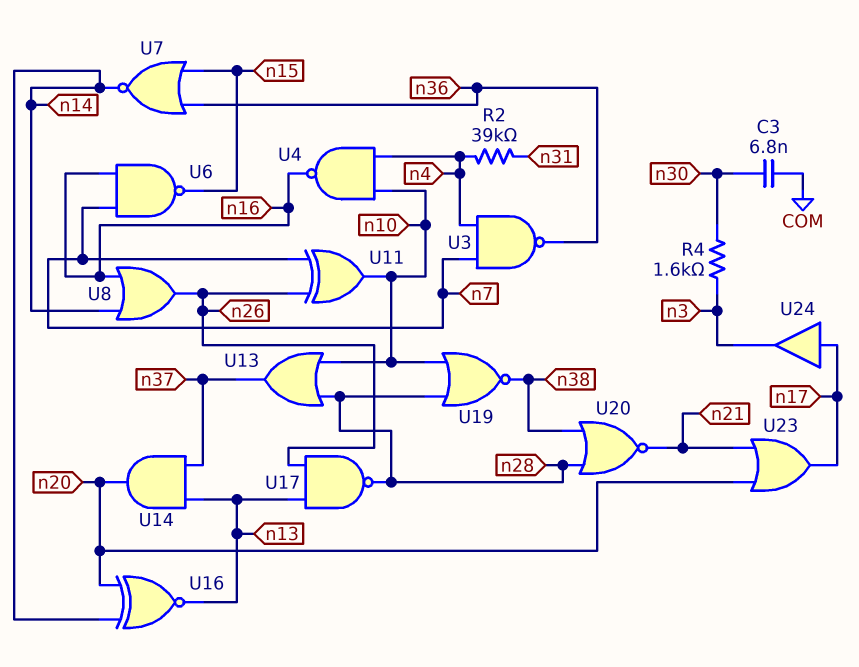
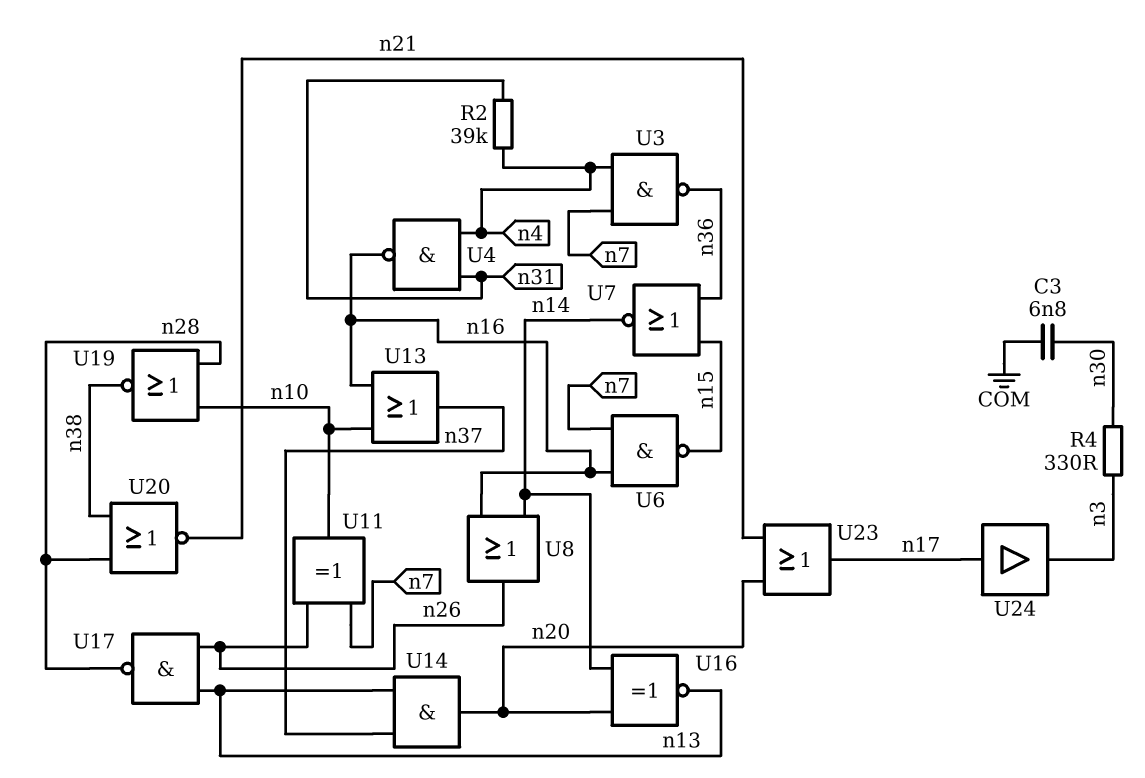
R4: 1.6k (n3, n30) -> 330 (n3, n30)
U4: NAND (in n4, in n10, out n16) -> NAND (in n4, in n31, out n16)
U13: OR (in n10, in n28, out n37) -> OR (in n10, in n16, out n37)

